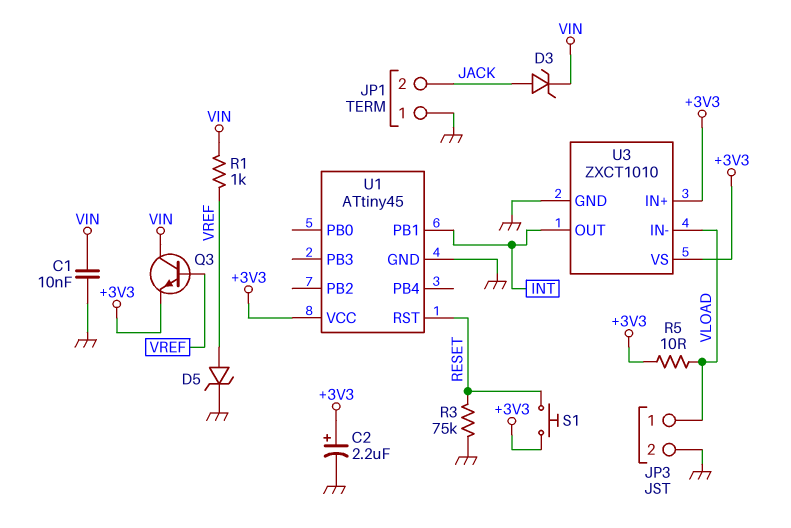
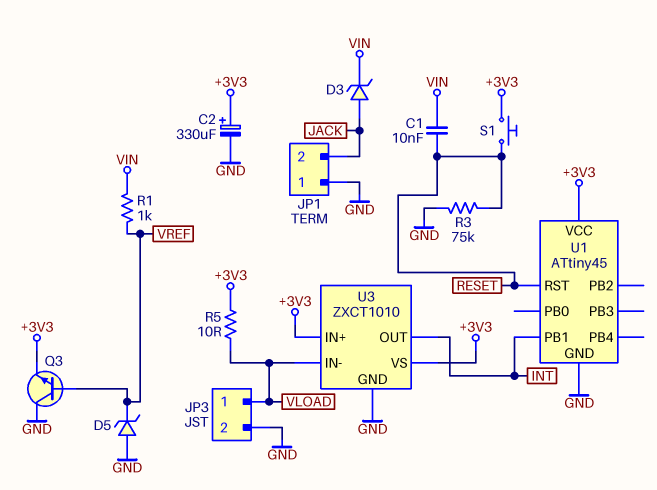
C1: 10nF (GND, VIN) -> 10nF (RESET, VIN)
C2: 2.2uF (plus +3V3, minus GND) -> 330uF (plus +3V3, minus GND)
D5: zener (A VREF, K GND) -> zener (A GND, K VREF)
Q3: NPN (B VREF, C VIN, E +3V3) -> NPN (B VREF, C GND, E +3V3)

